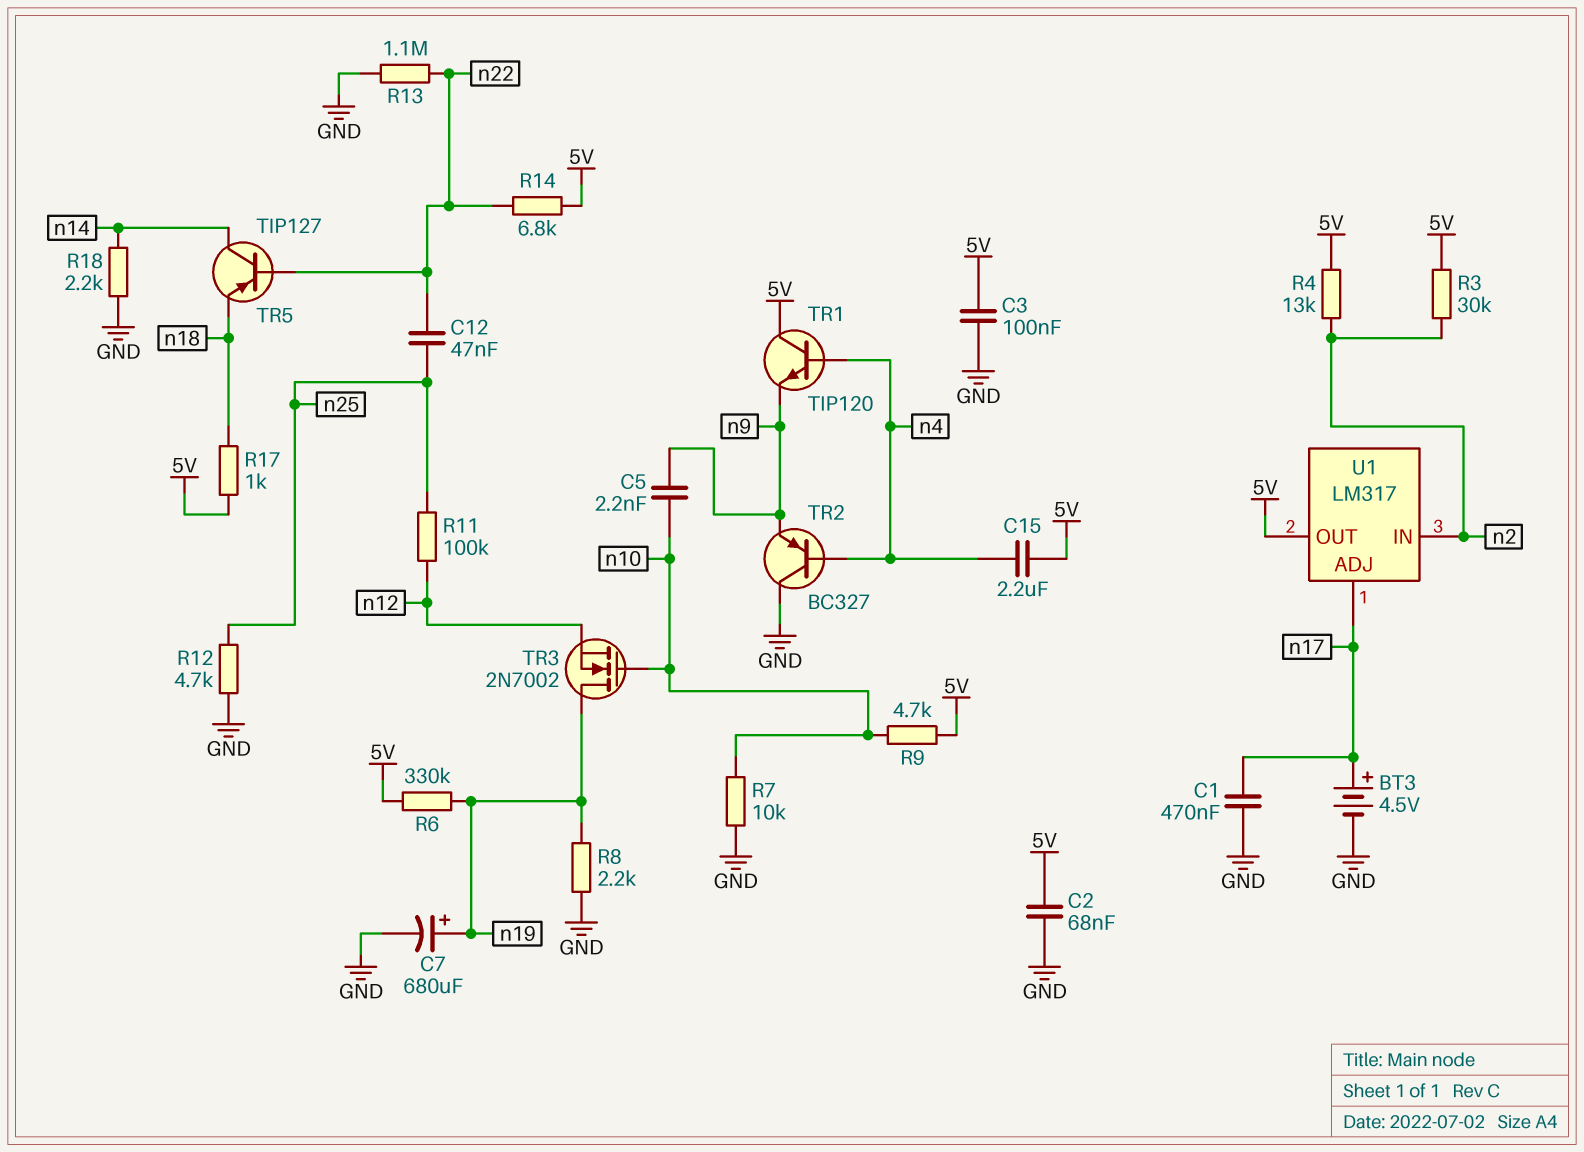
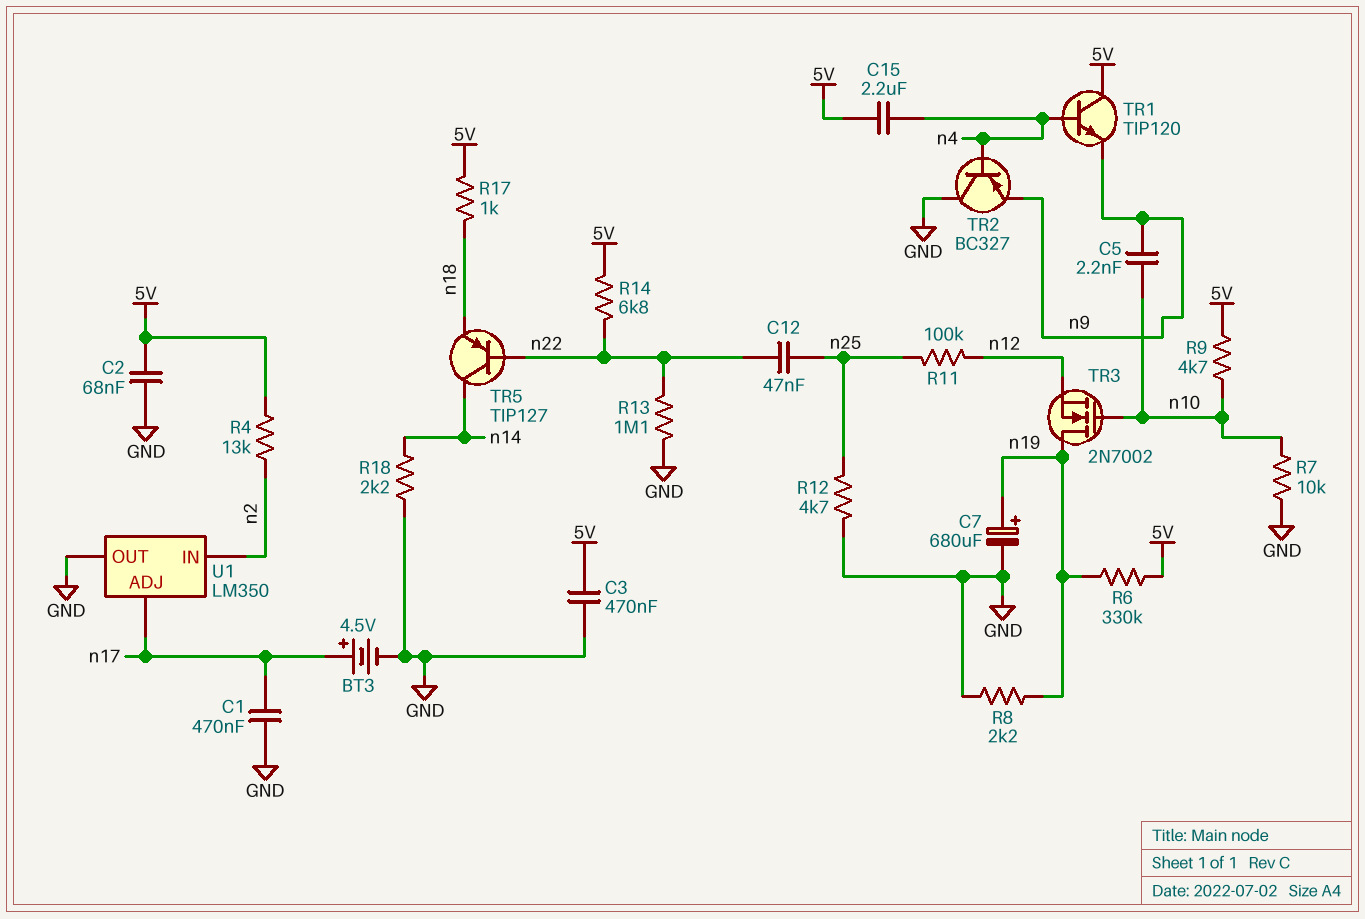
C3: 100nF (5V, GND) -> 470nF (5V, GND)
R3: 30k (5V, n2) -> none
U1: LM317 -> LM350
U1 pin OUT: 5V -> GND

